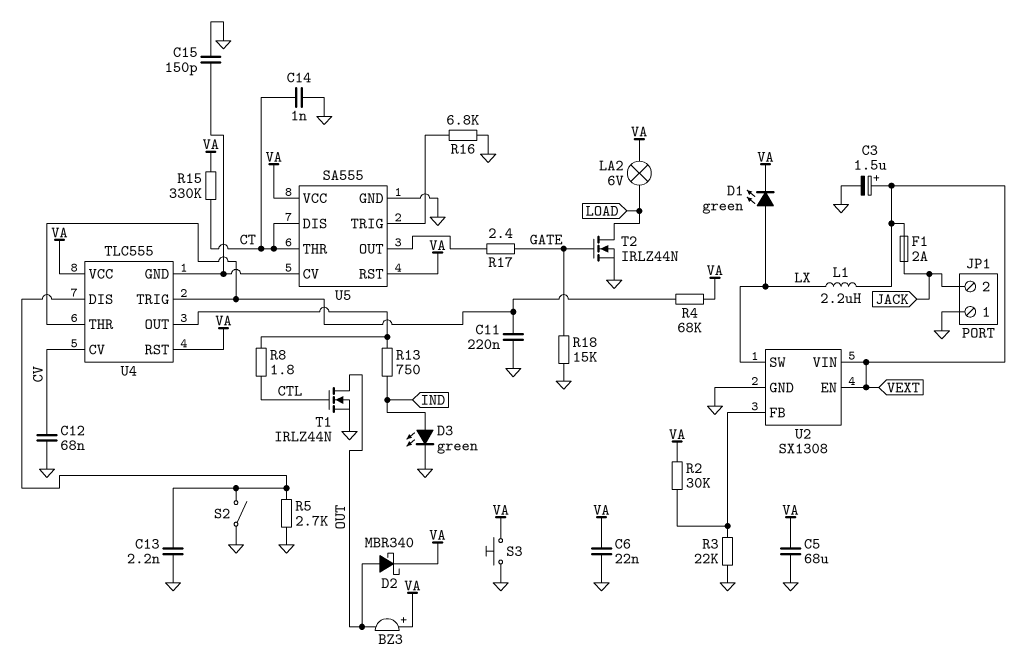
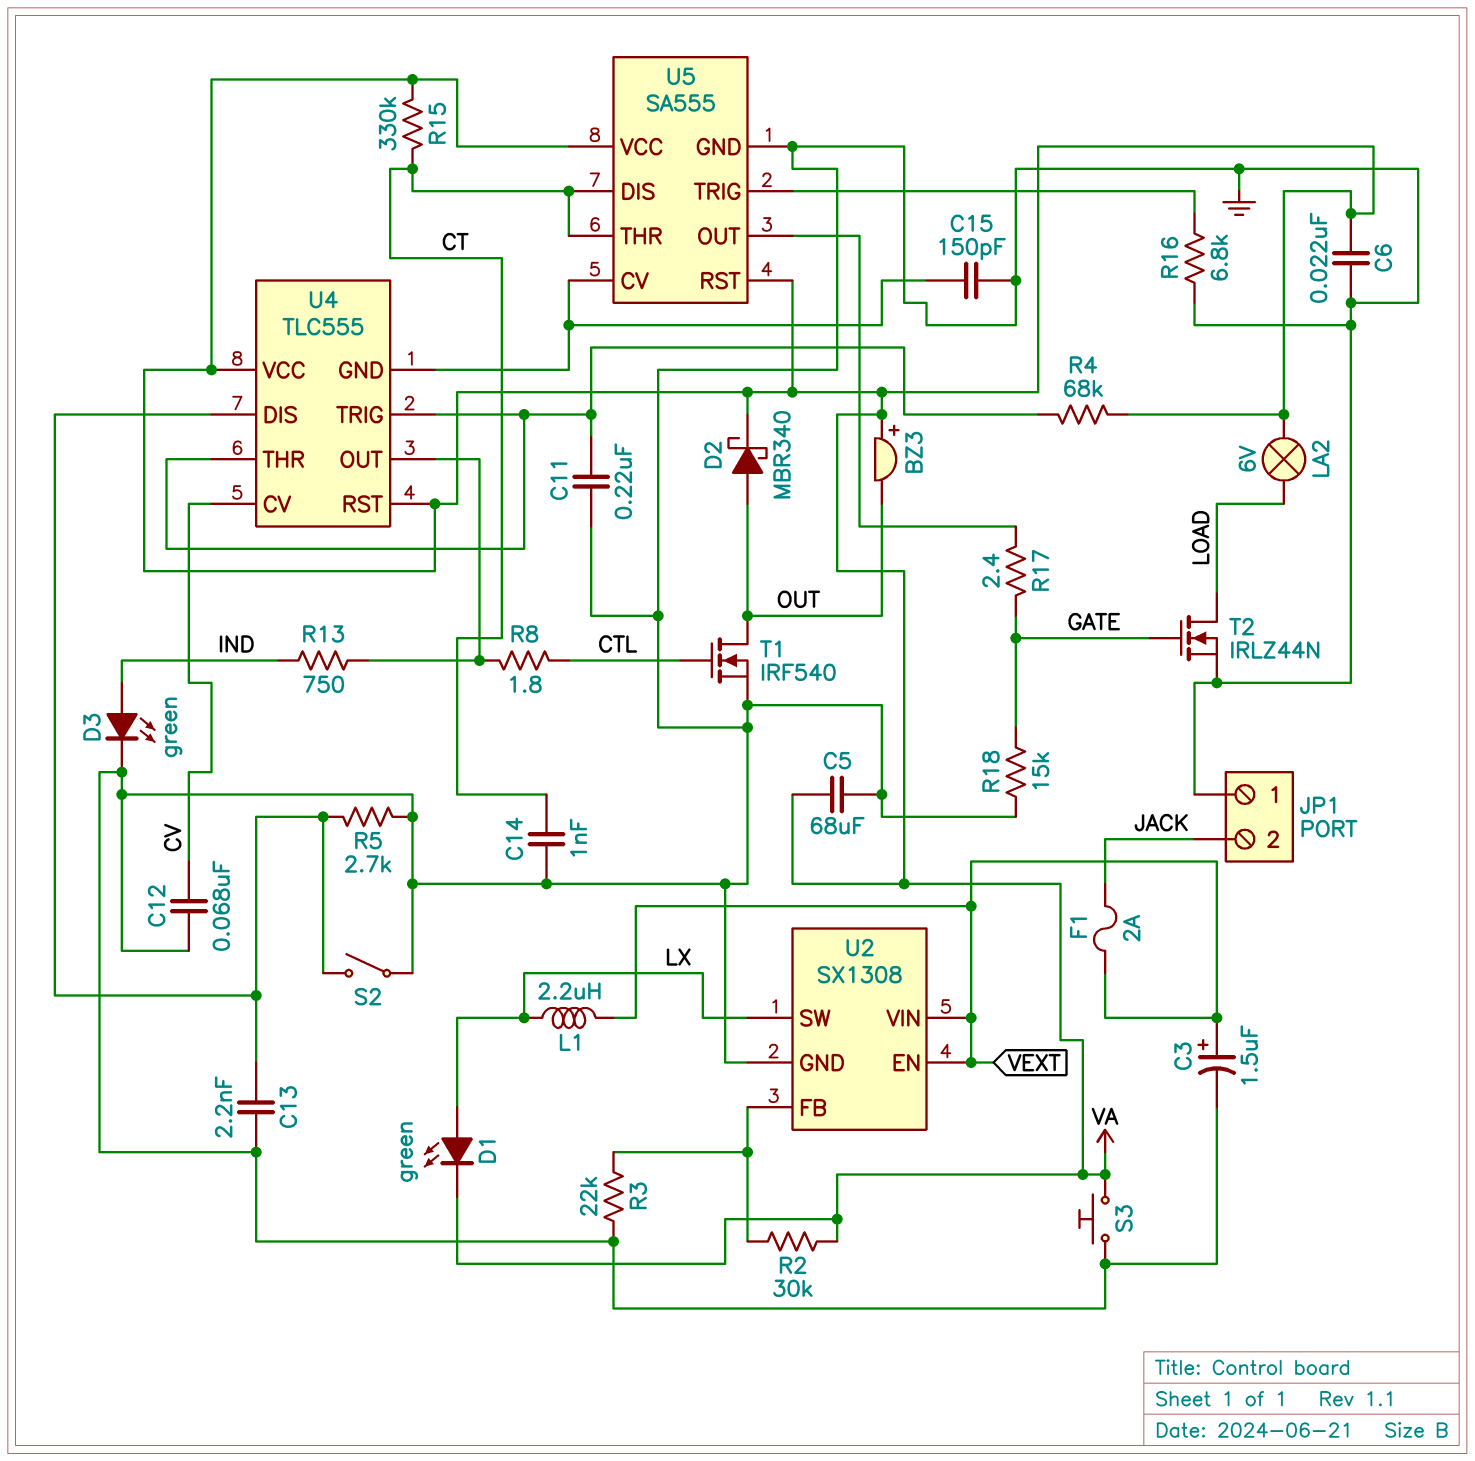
T1: NMOS IRLZ44N (G CTL, D OUT, S GND) -> NMOS IRF540 (G CTL, D OUT, S GND)

